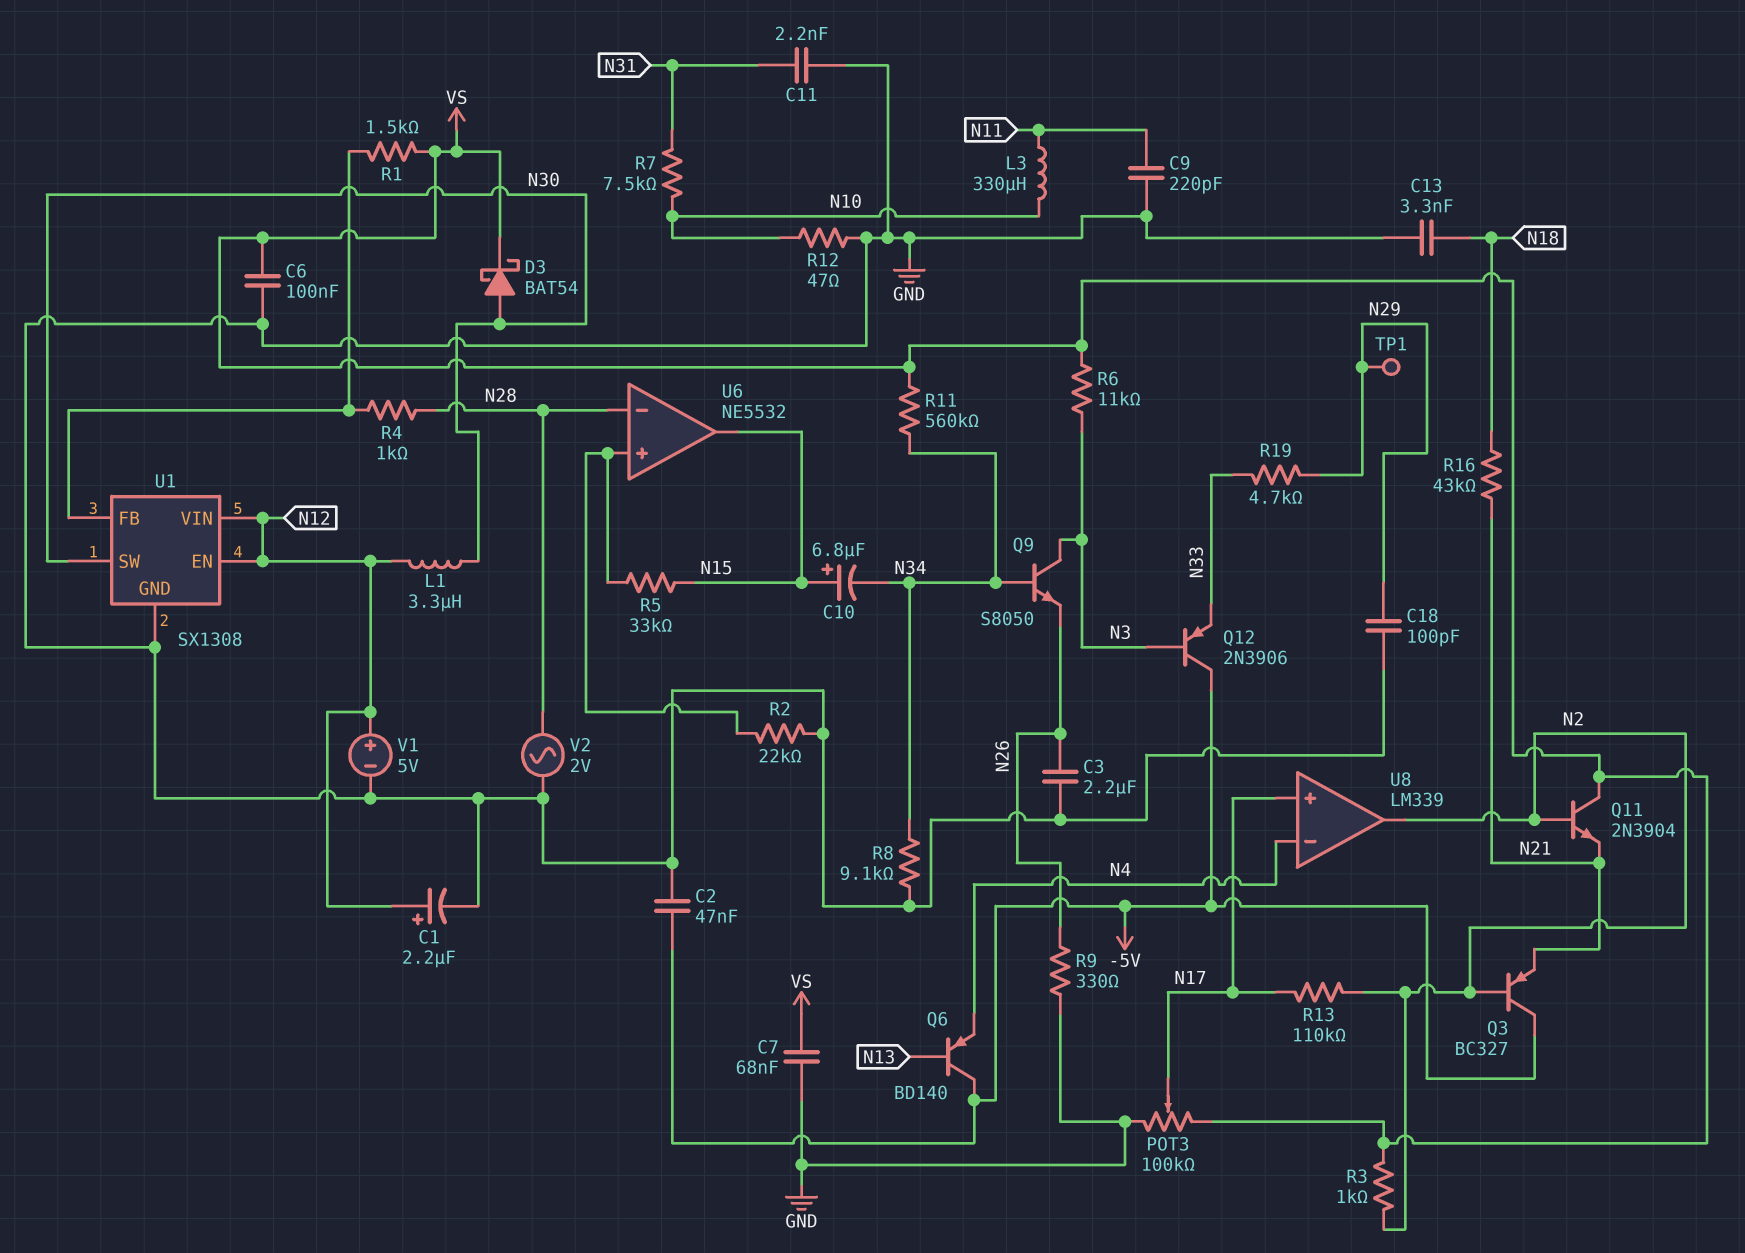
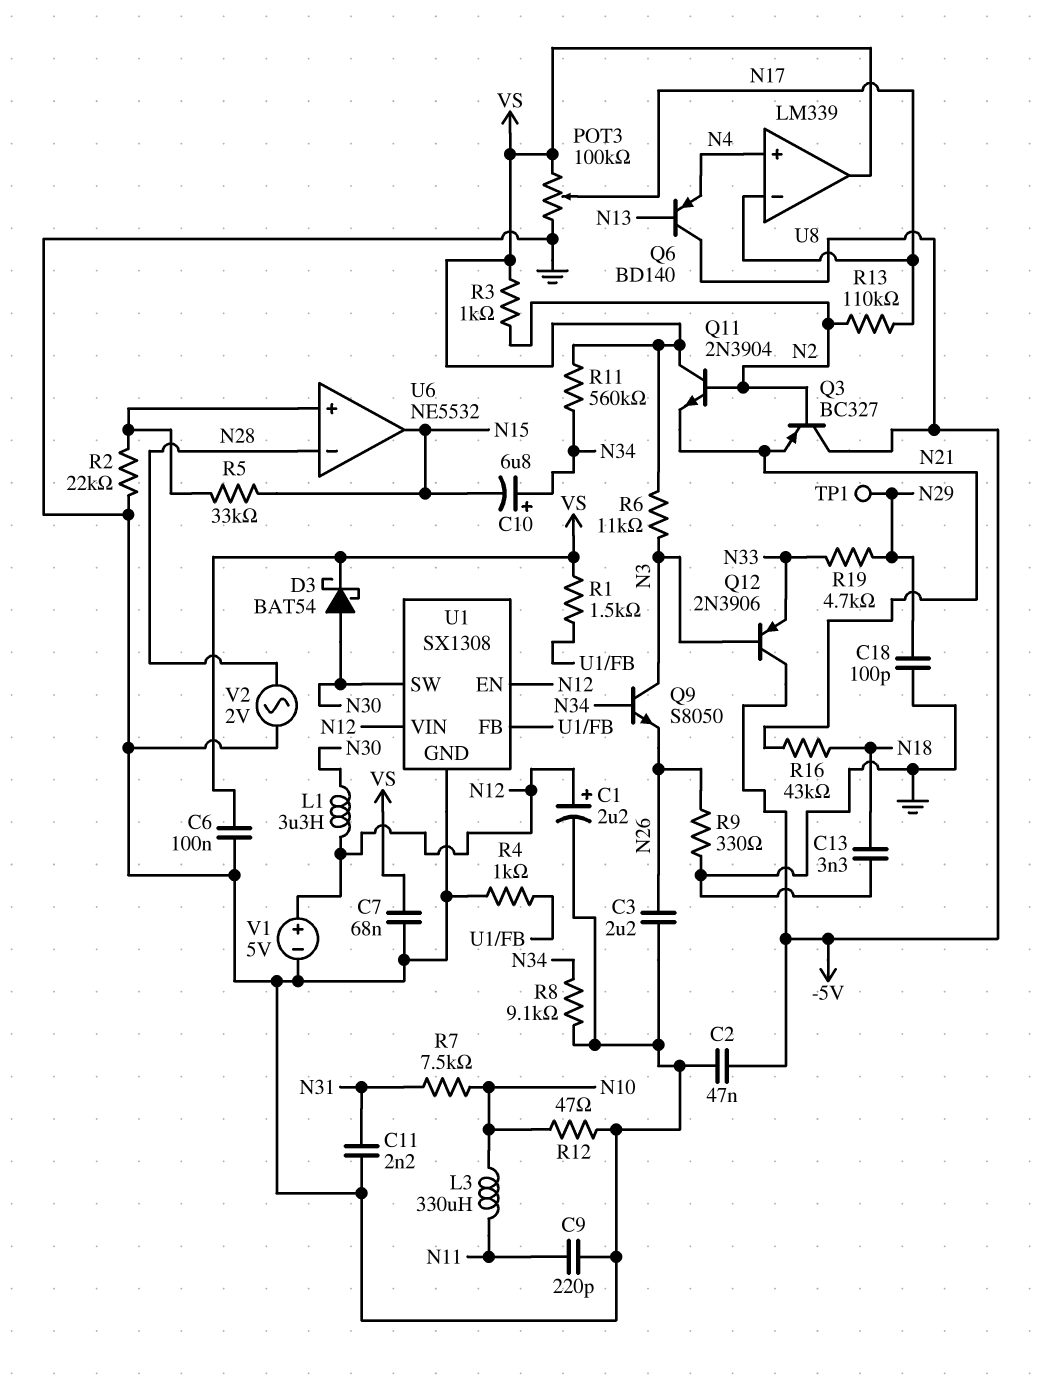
C10: 6.8uF (plus N15, minus N34) -> 6.8uF (plus N34, minus N15)
R4: 1k (N28, U1/FB) -> 1k (GND, U1/FB)
U8 pin in+: N17 -> N4
U8 pin in-: N4 -> N17
U8 pin out: N2 -> VS

